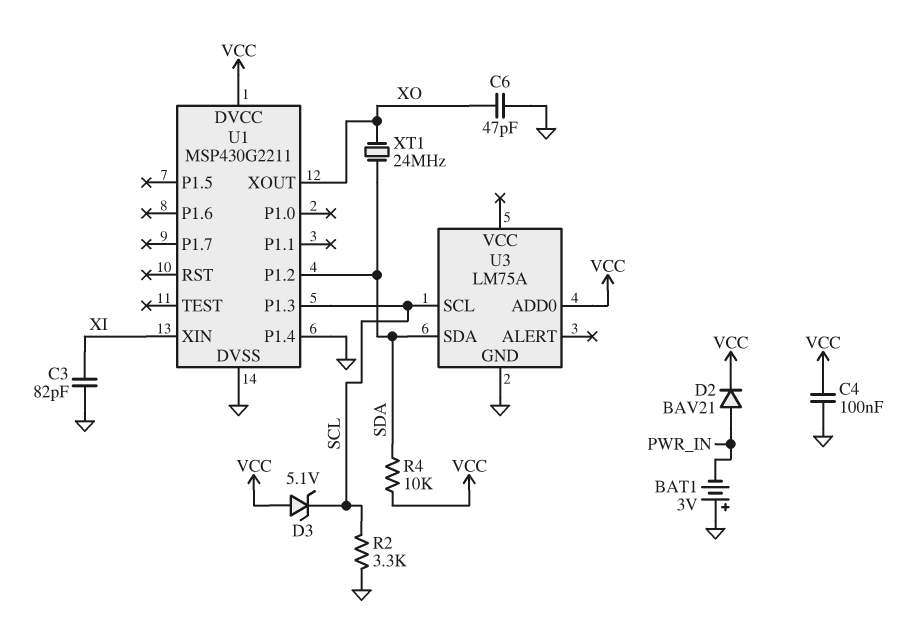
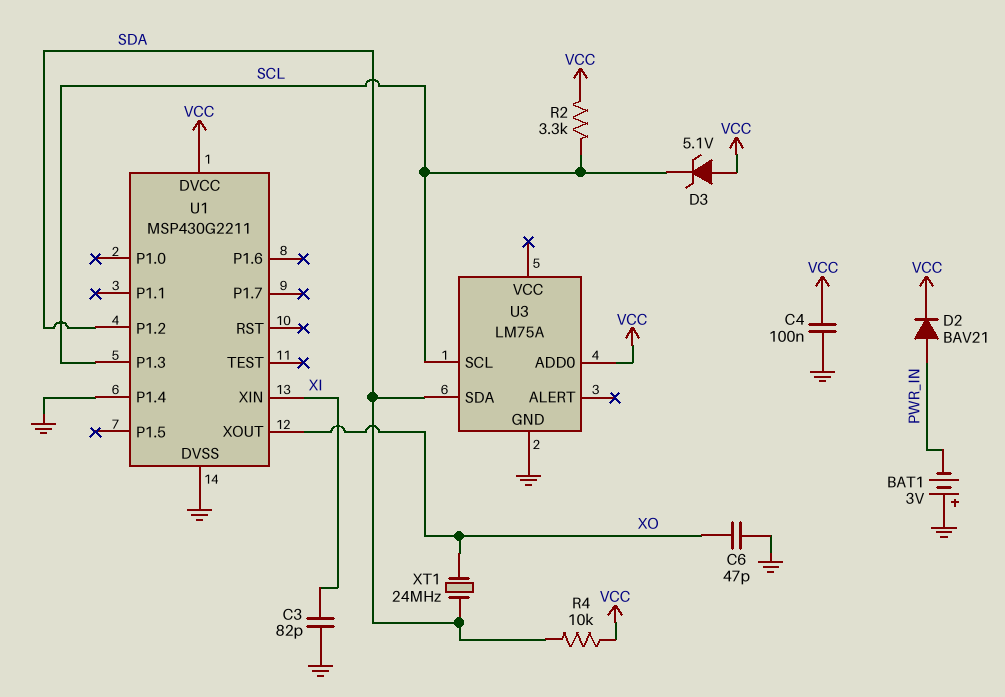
R2: 3.3k (GND, SCL) -> 3.3k (SCL, VCC)

